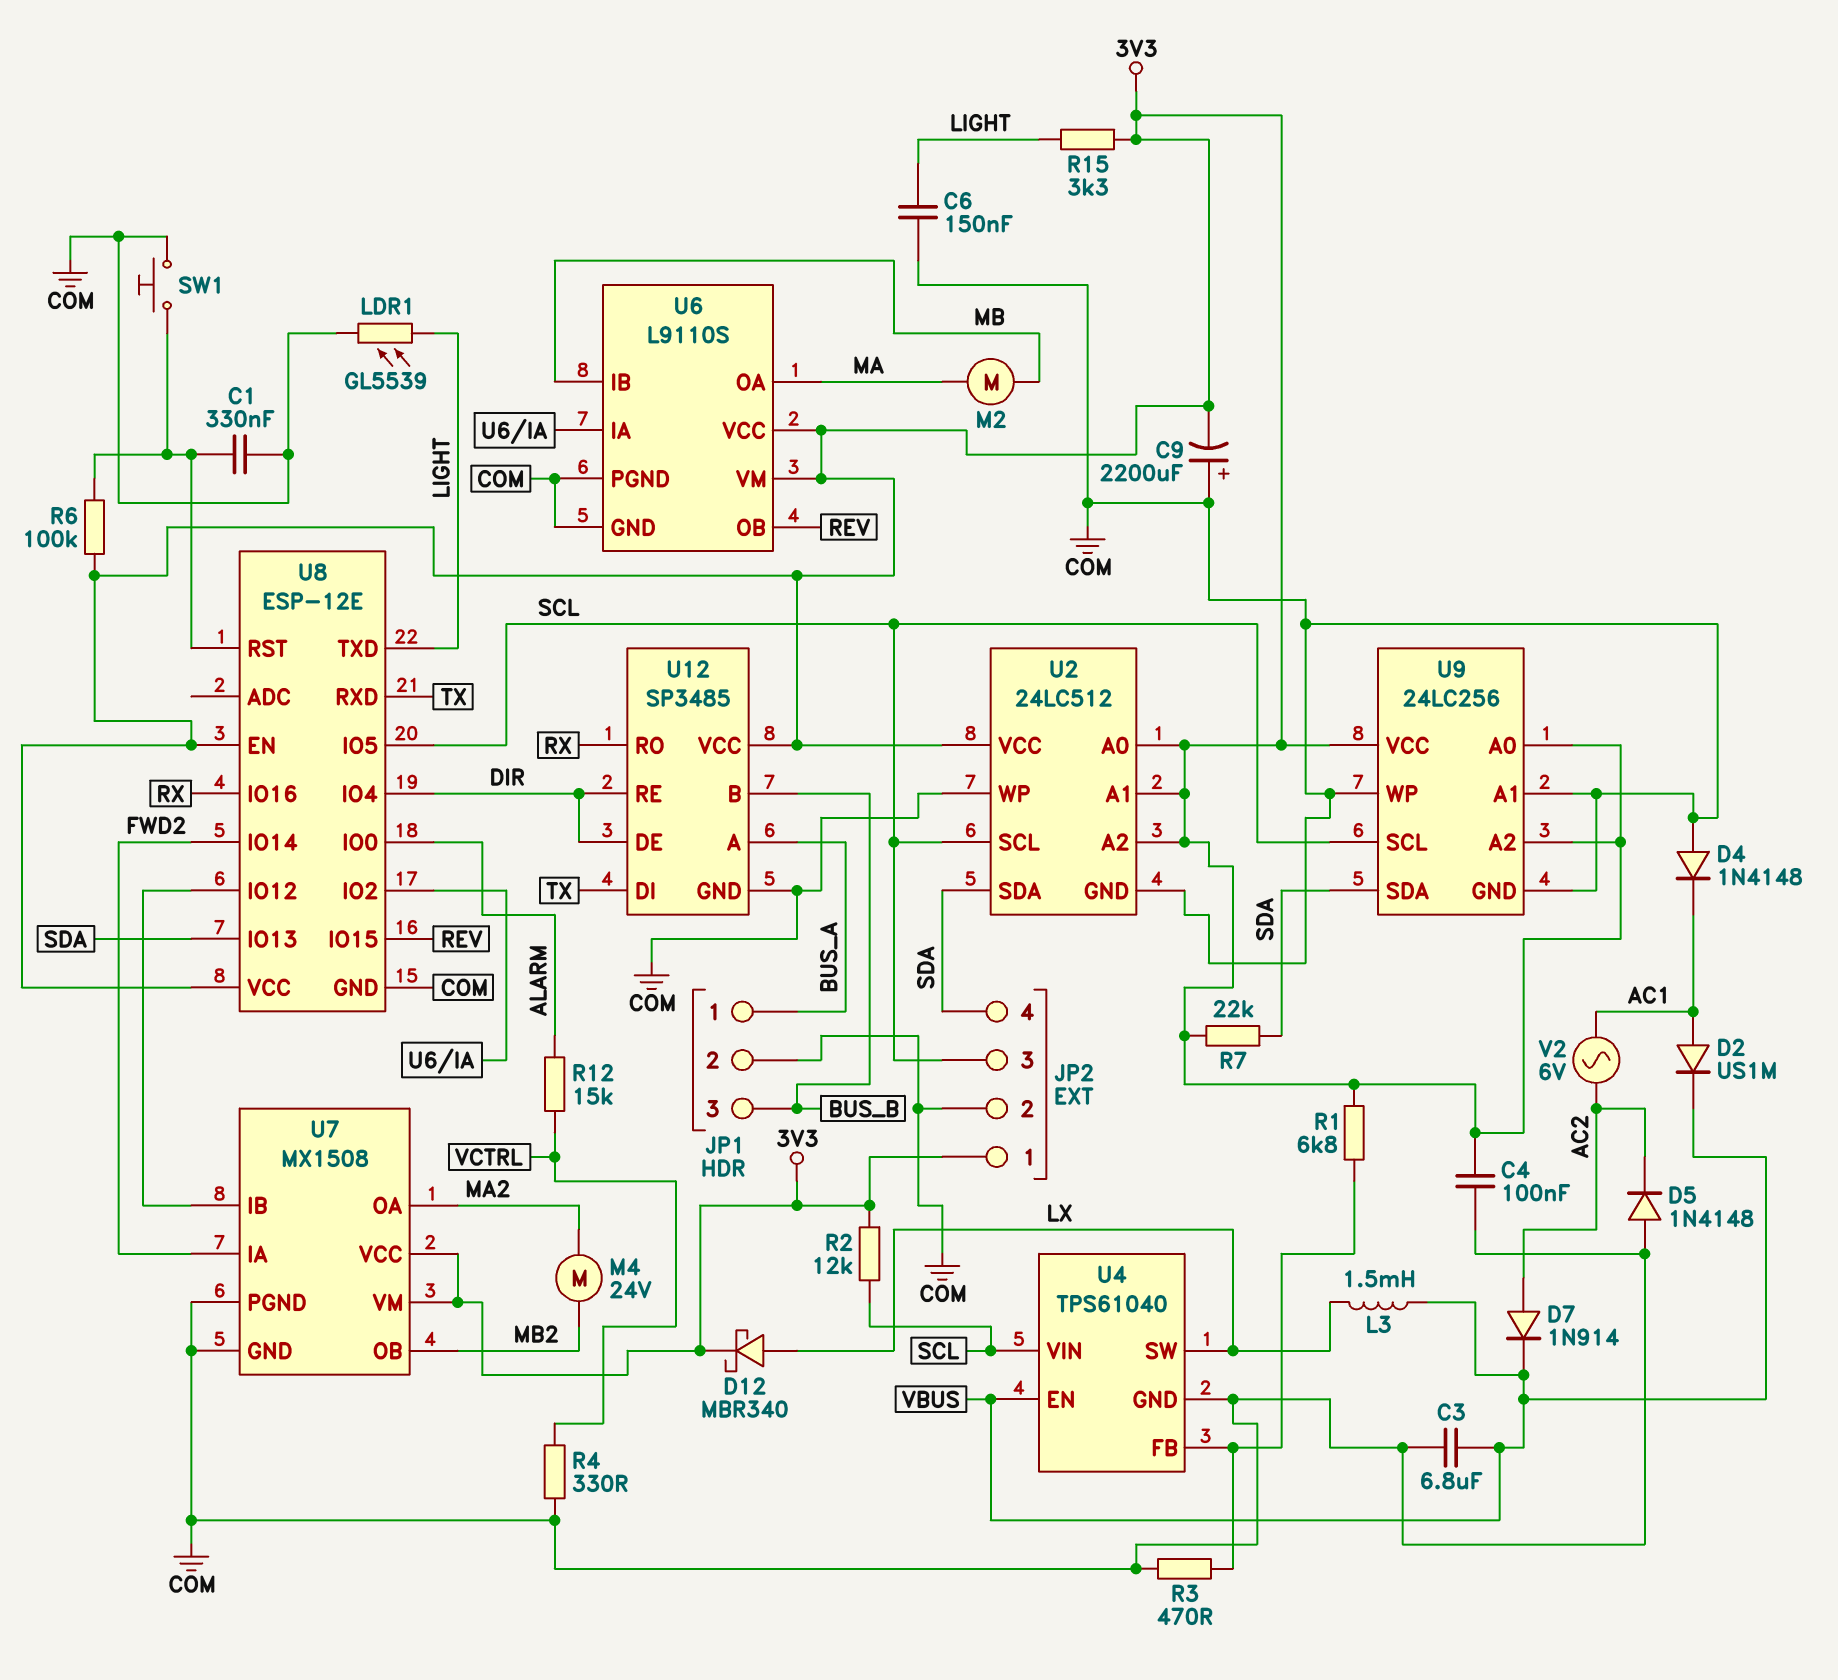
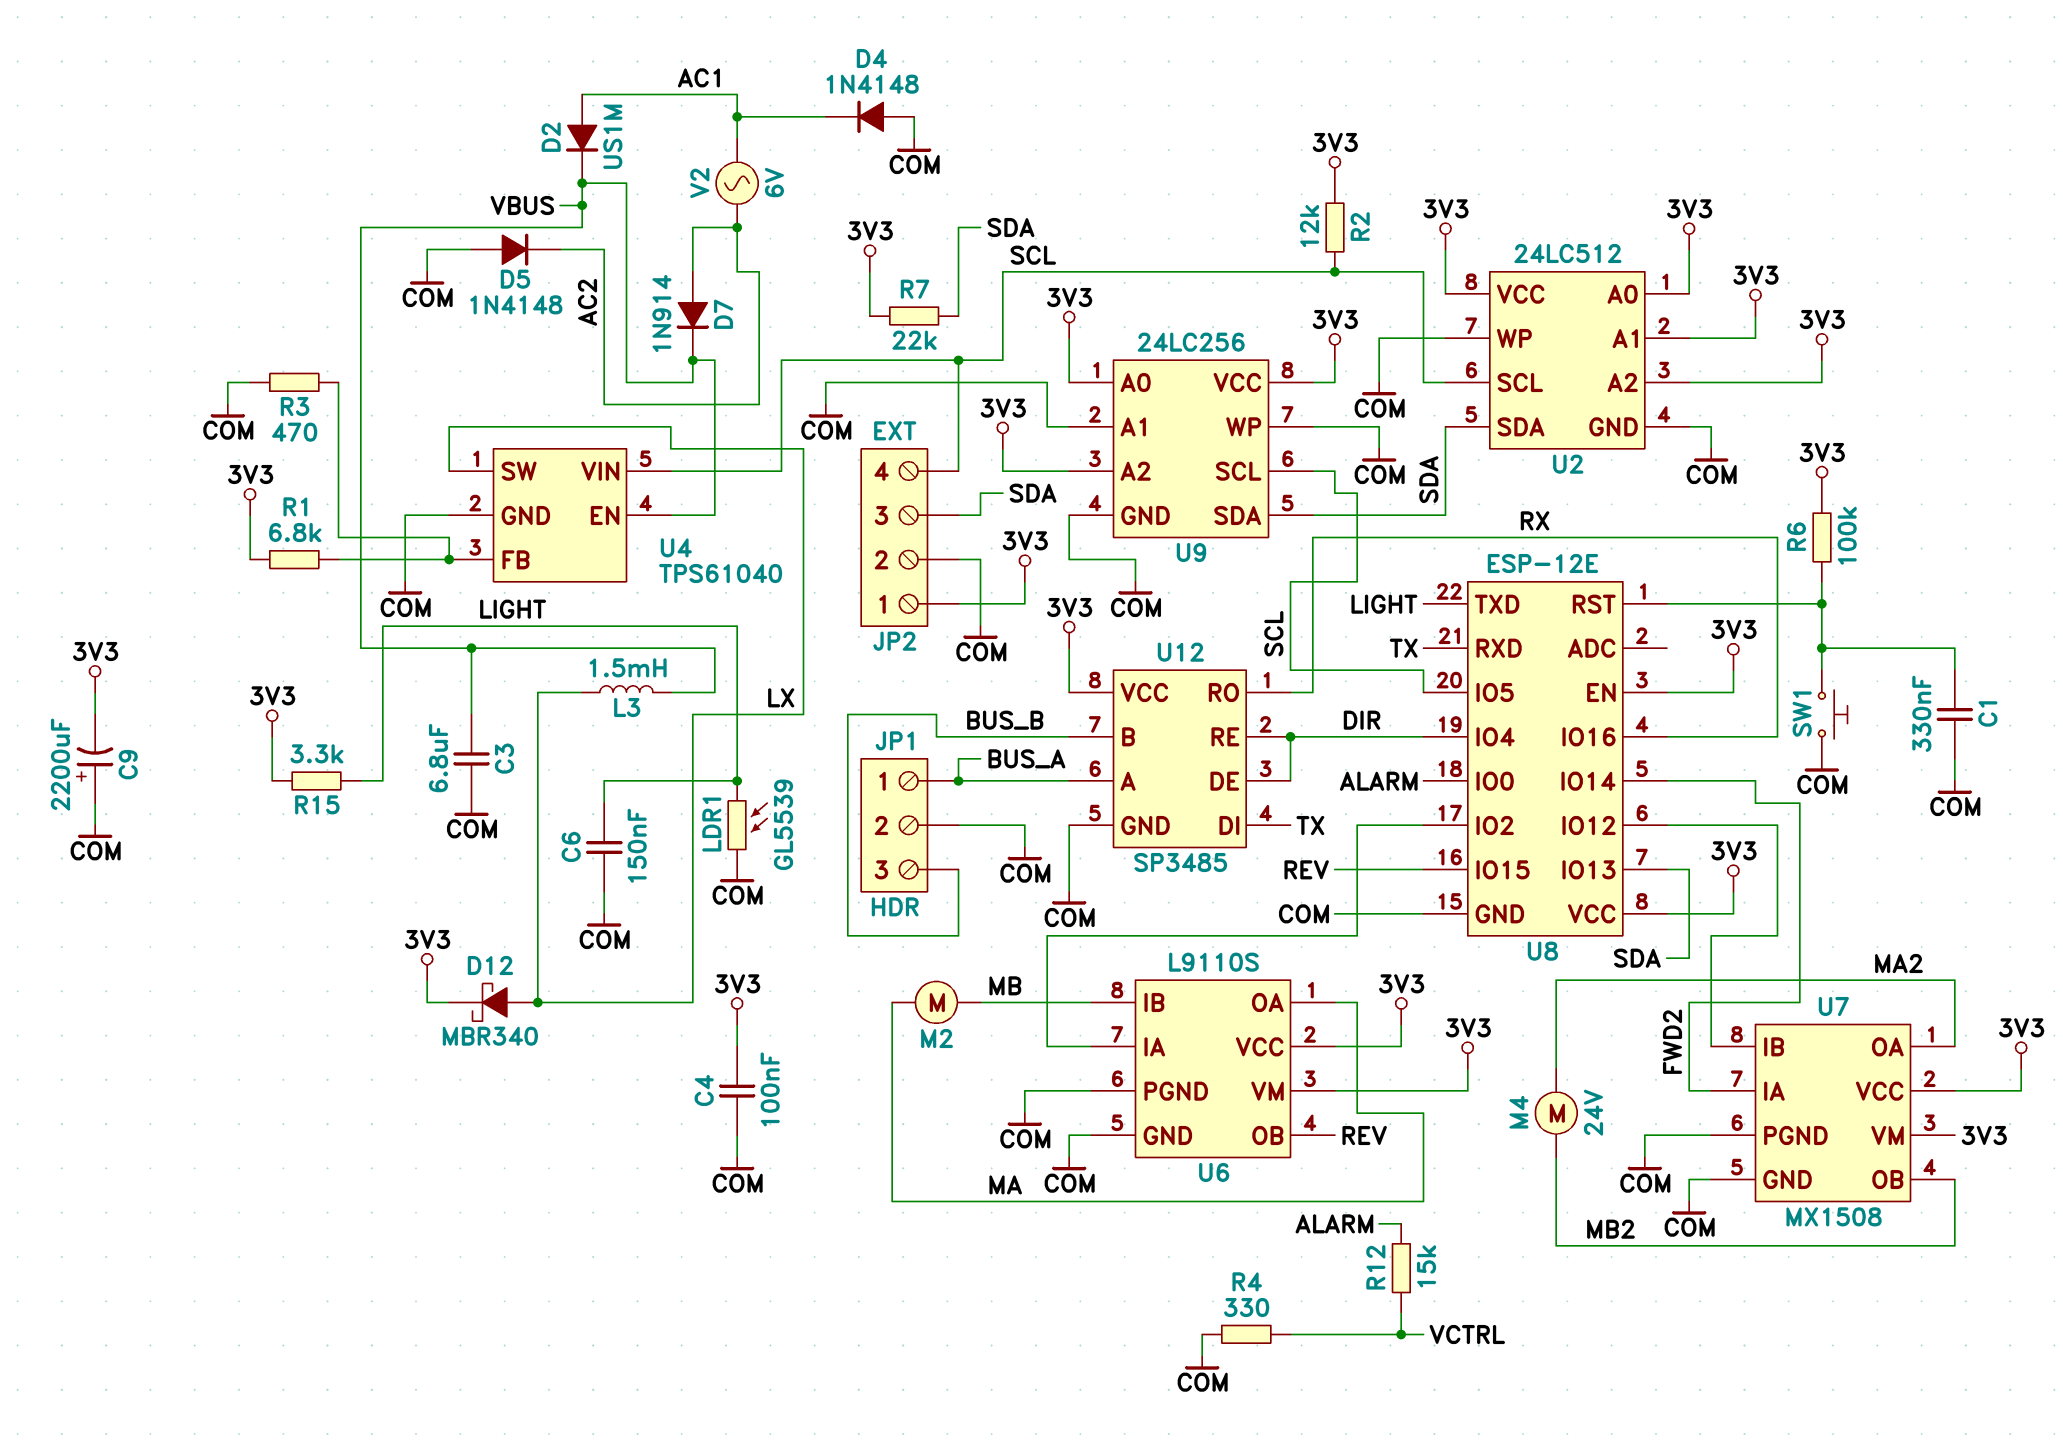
JP2 pin 3: SCL -> SDA
JP2 pin 4: SDA -> SCL

